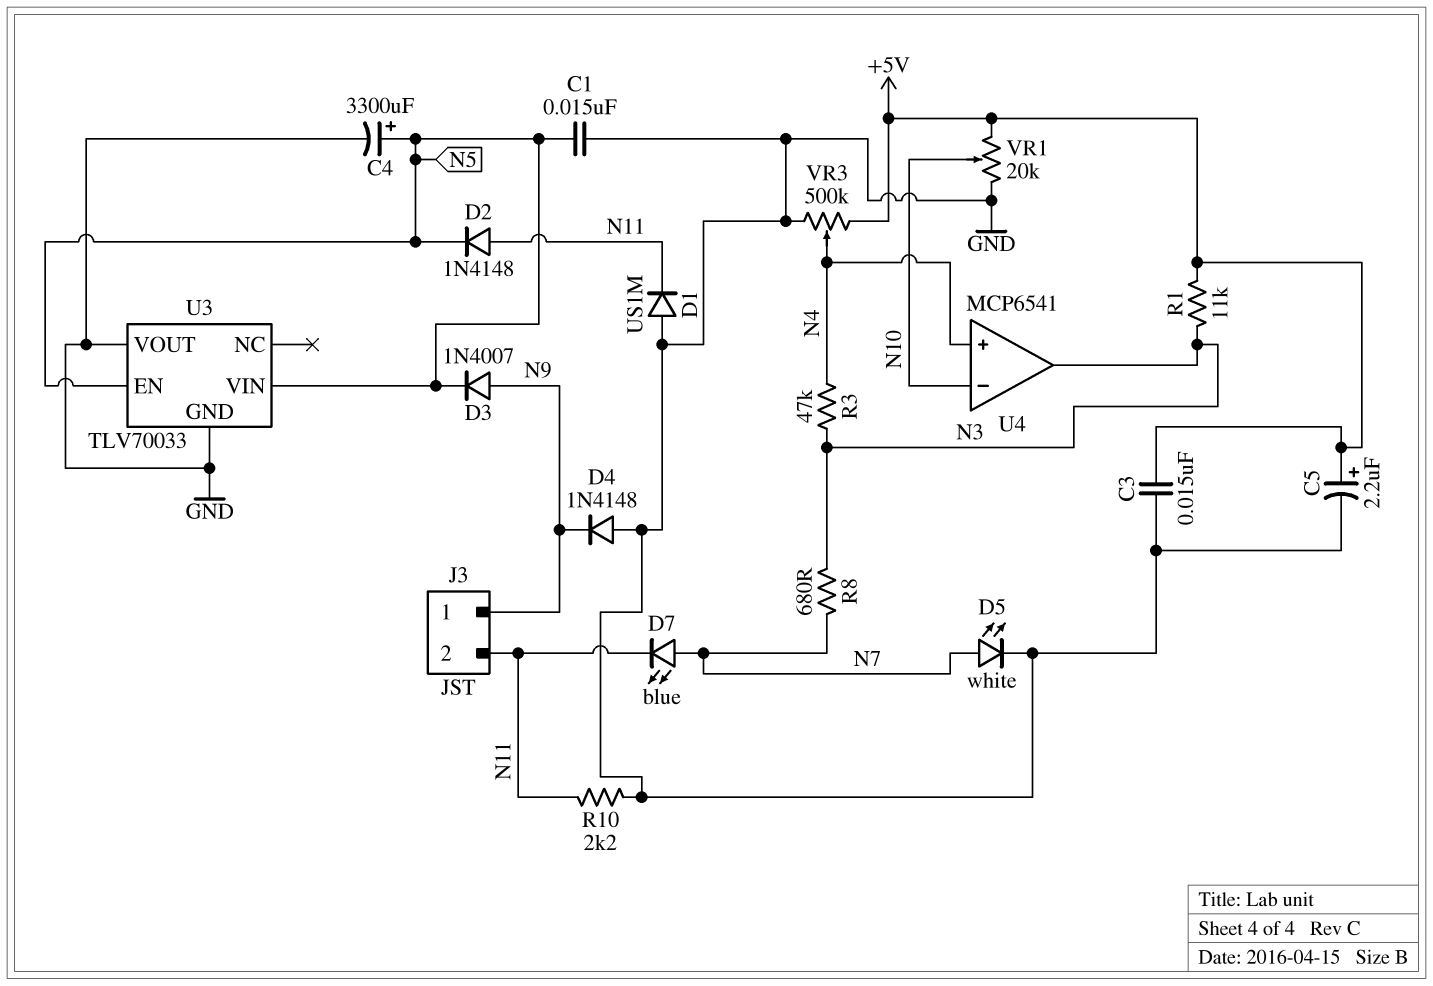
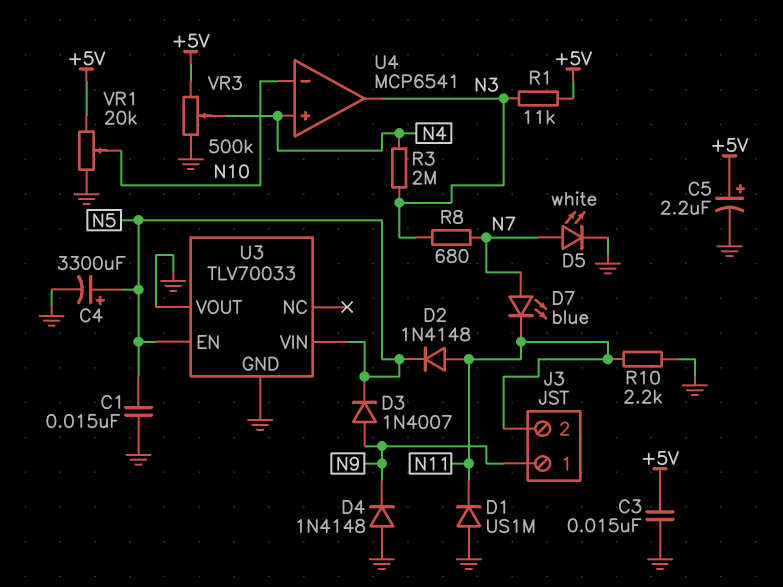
R3: 47k (N3, N4) -> 2M (N3, N4)

